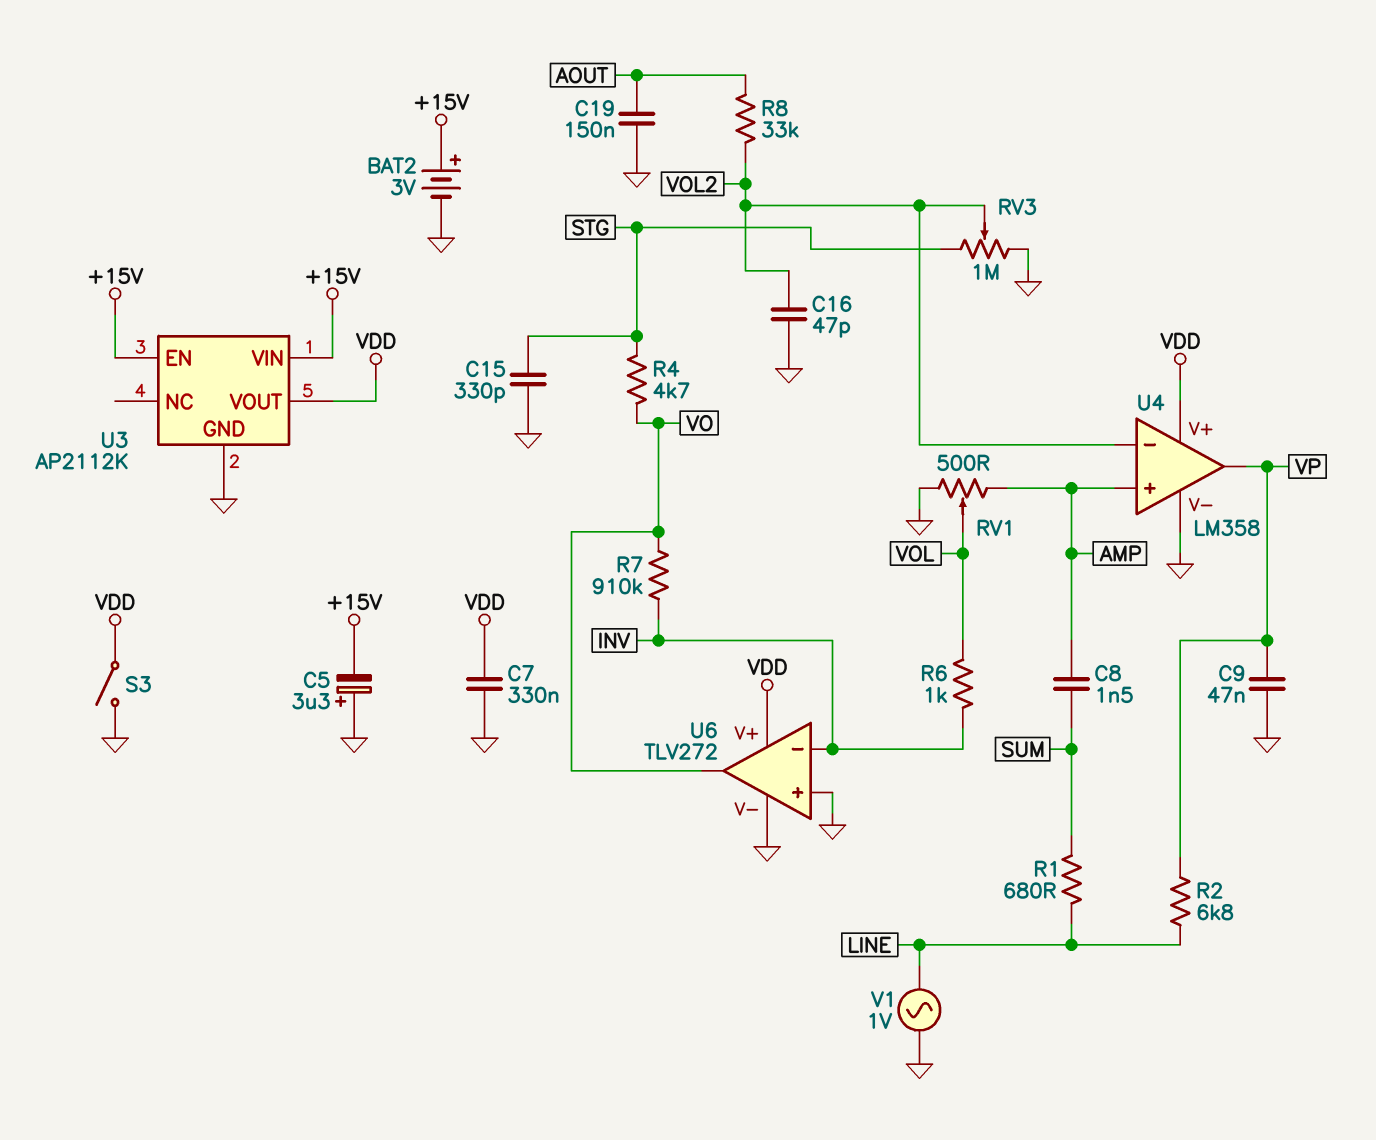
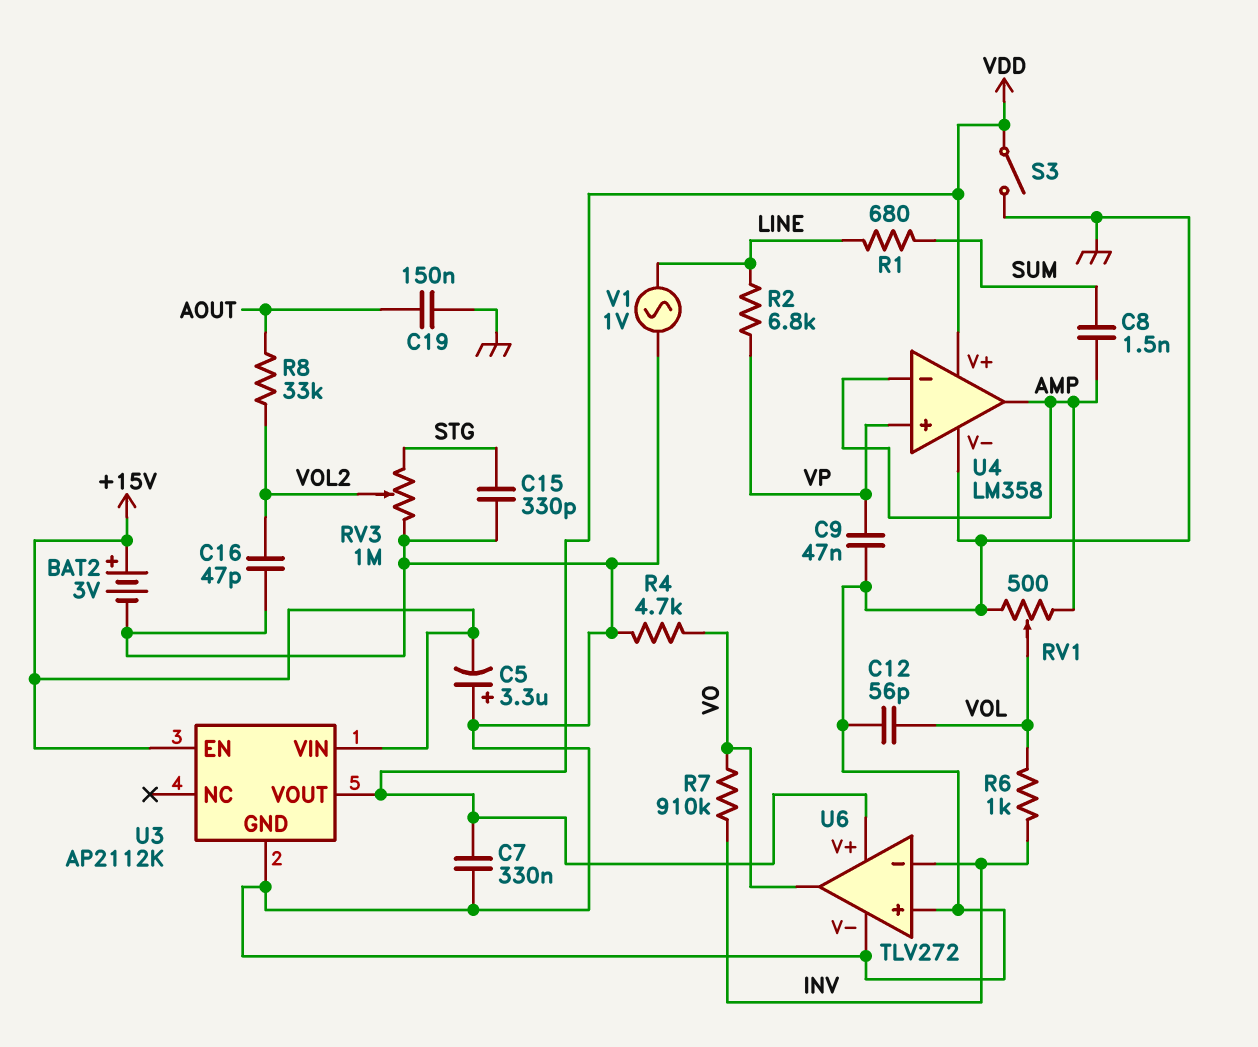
C12: none -> 56pF (GND, VOL)
R4: 4.7k (STG, VO) -> 4.7k (GND, VO)
U4 pin in+: AMP -> VP
U4 pin in-: VOL2 -> AMP
U4 pin out: VP -> AMP

